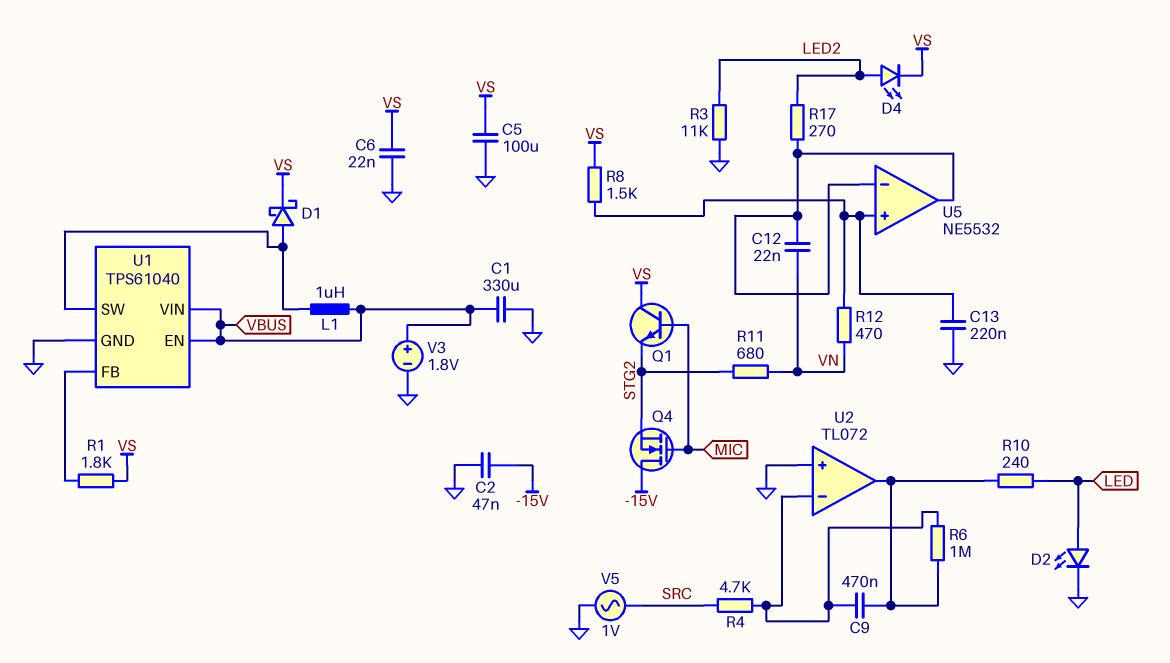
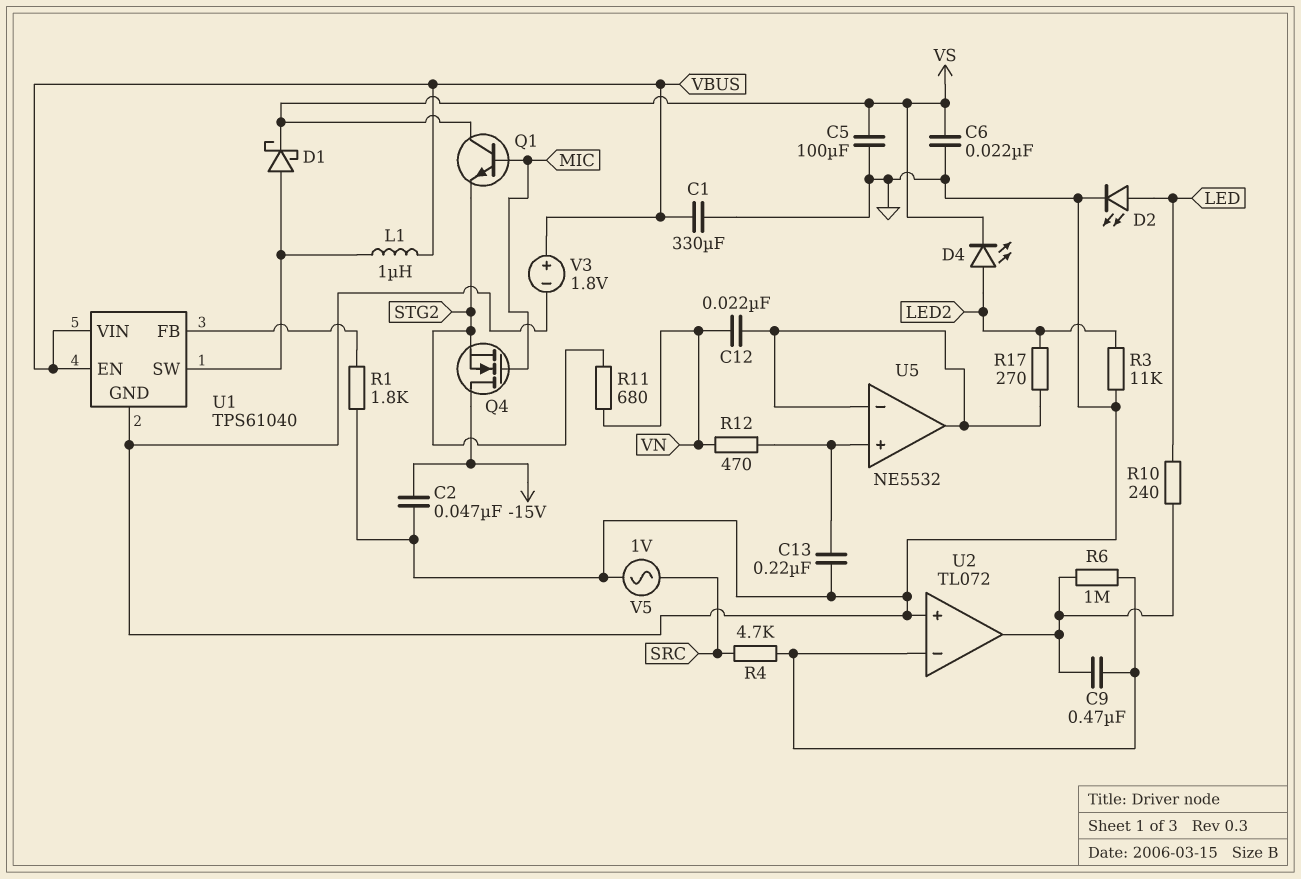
R1: 1.8k (U1/FB, VS) -> 1.8k (GND, U1/FB)
R8: 1.5k (U5/in+, VS) -> none

